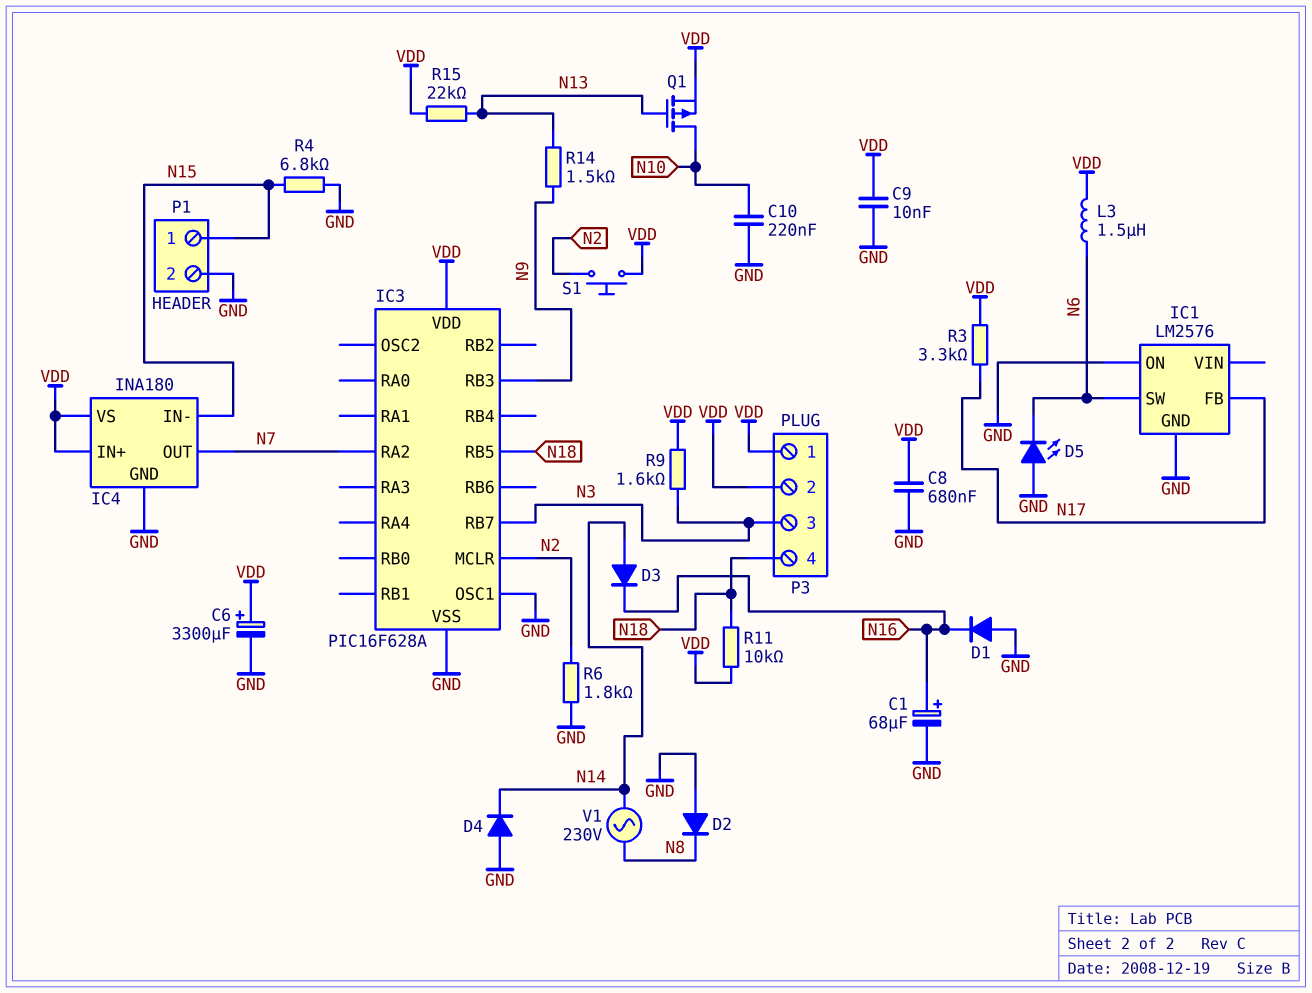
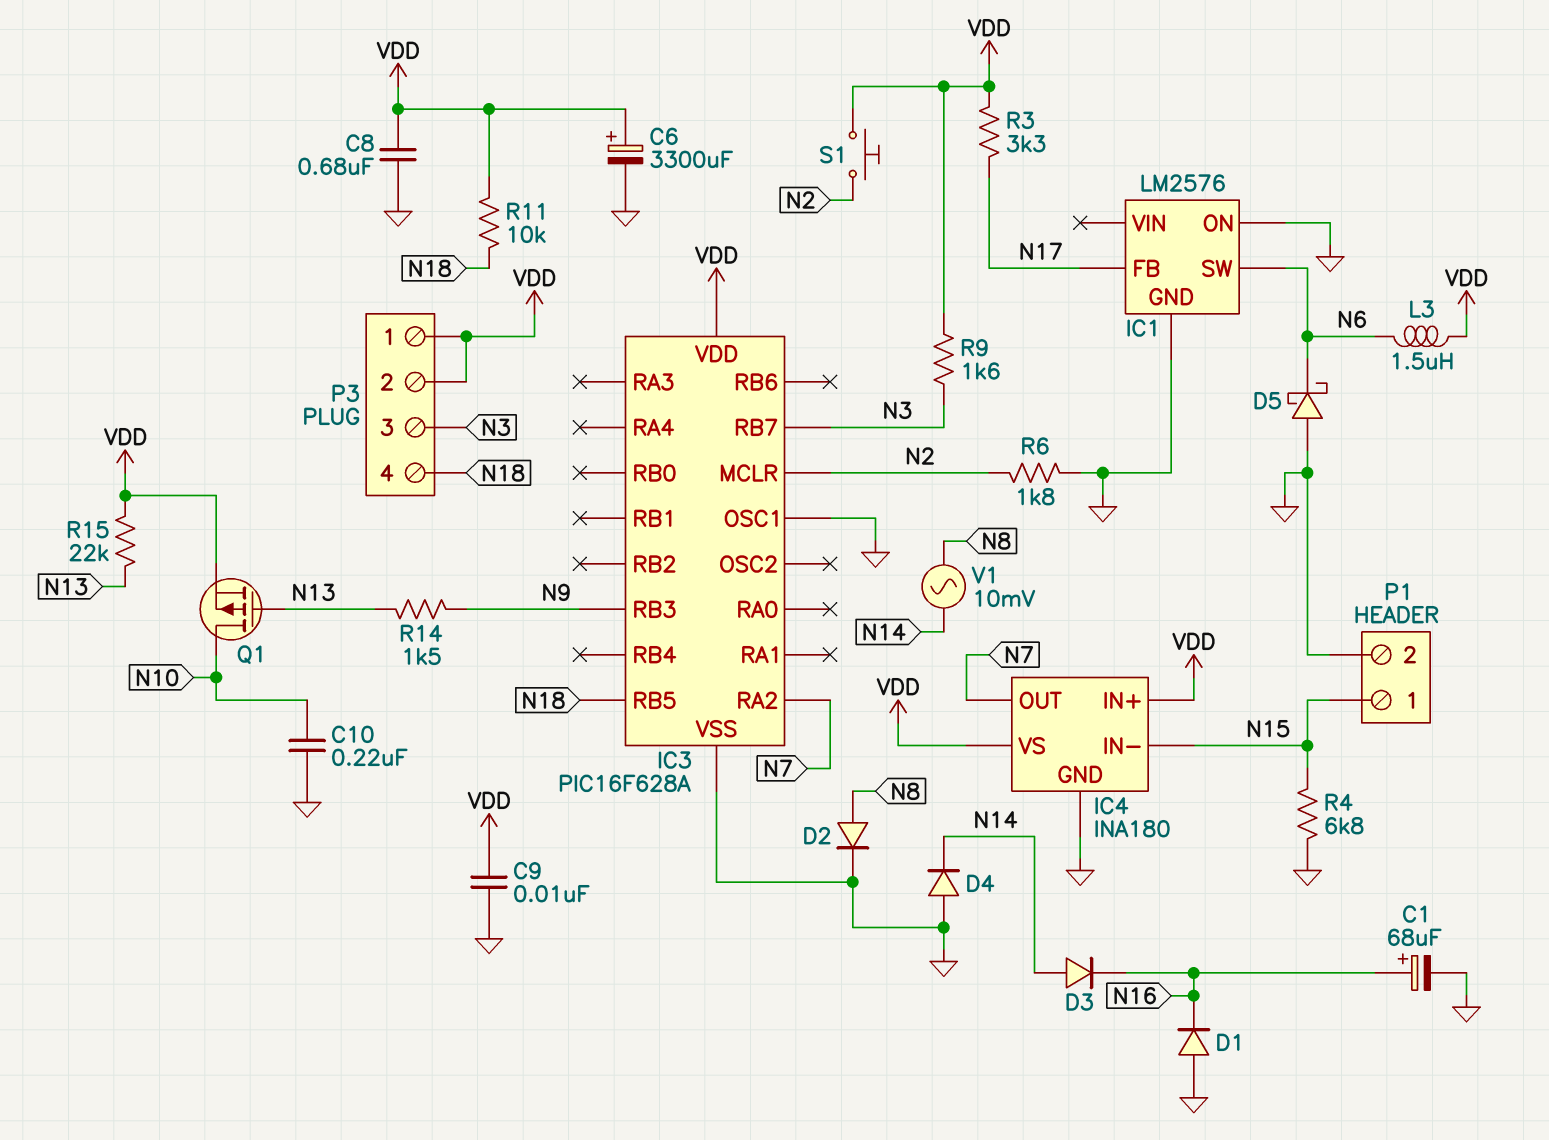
D2: diode (A GND, K N8) -> diode (A N8, K GND)
D5: LED (A GND, K N6) -> schottky (A GND, K N6)
V1: AC 230V (N8, N14) -> AC 10mV (N8, N14)

